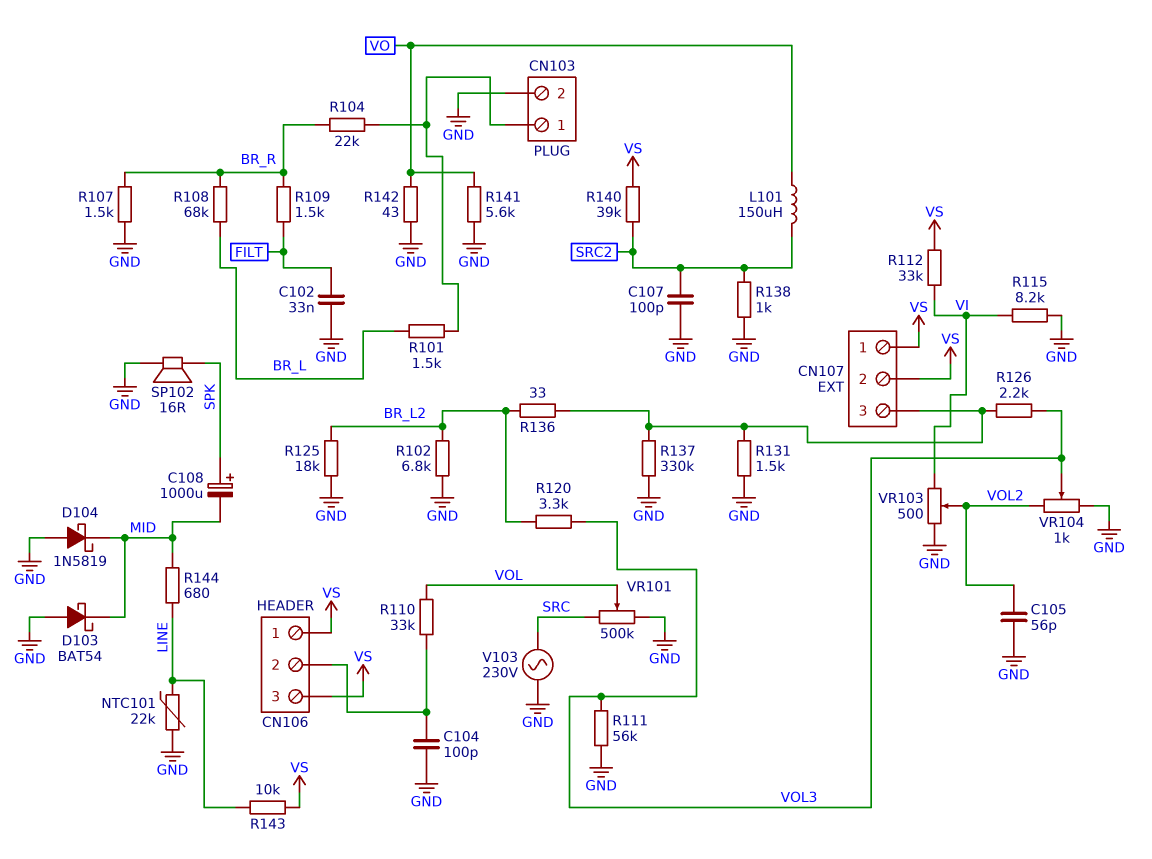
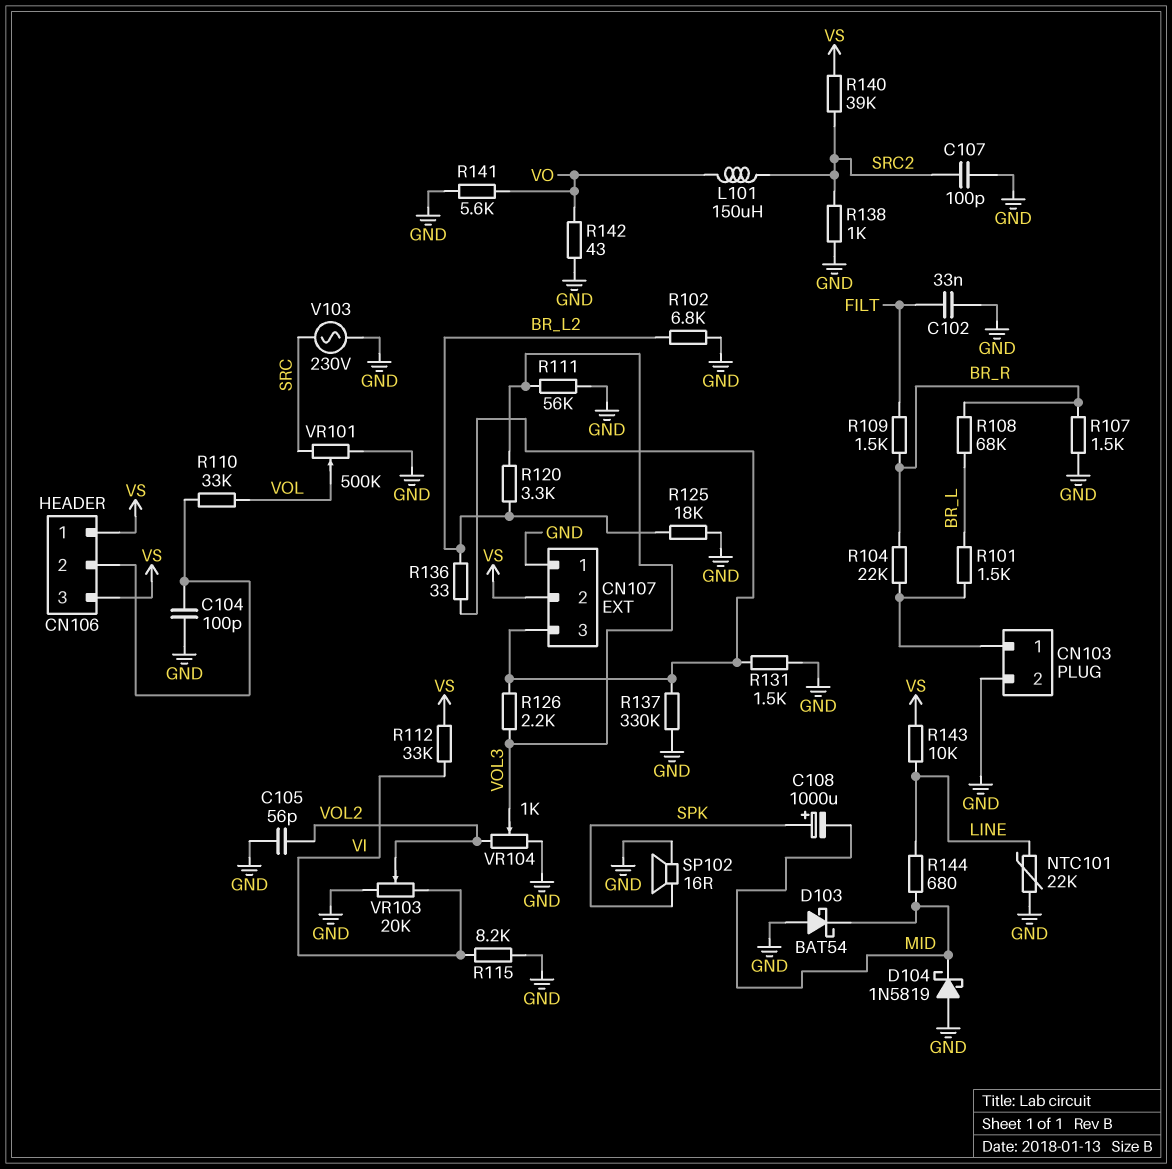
CN107 pin 1: VS -> GND
VR103: 500 (GND, VI, wiper VOL2) -> 20k (GND, VI, wiper VOL2)

